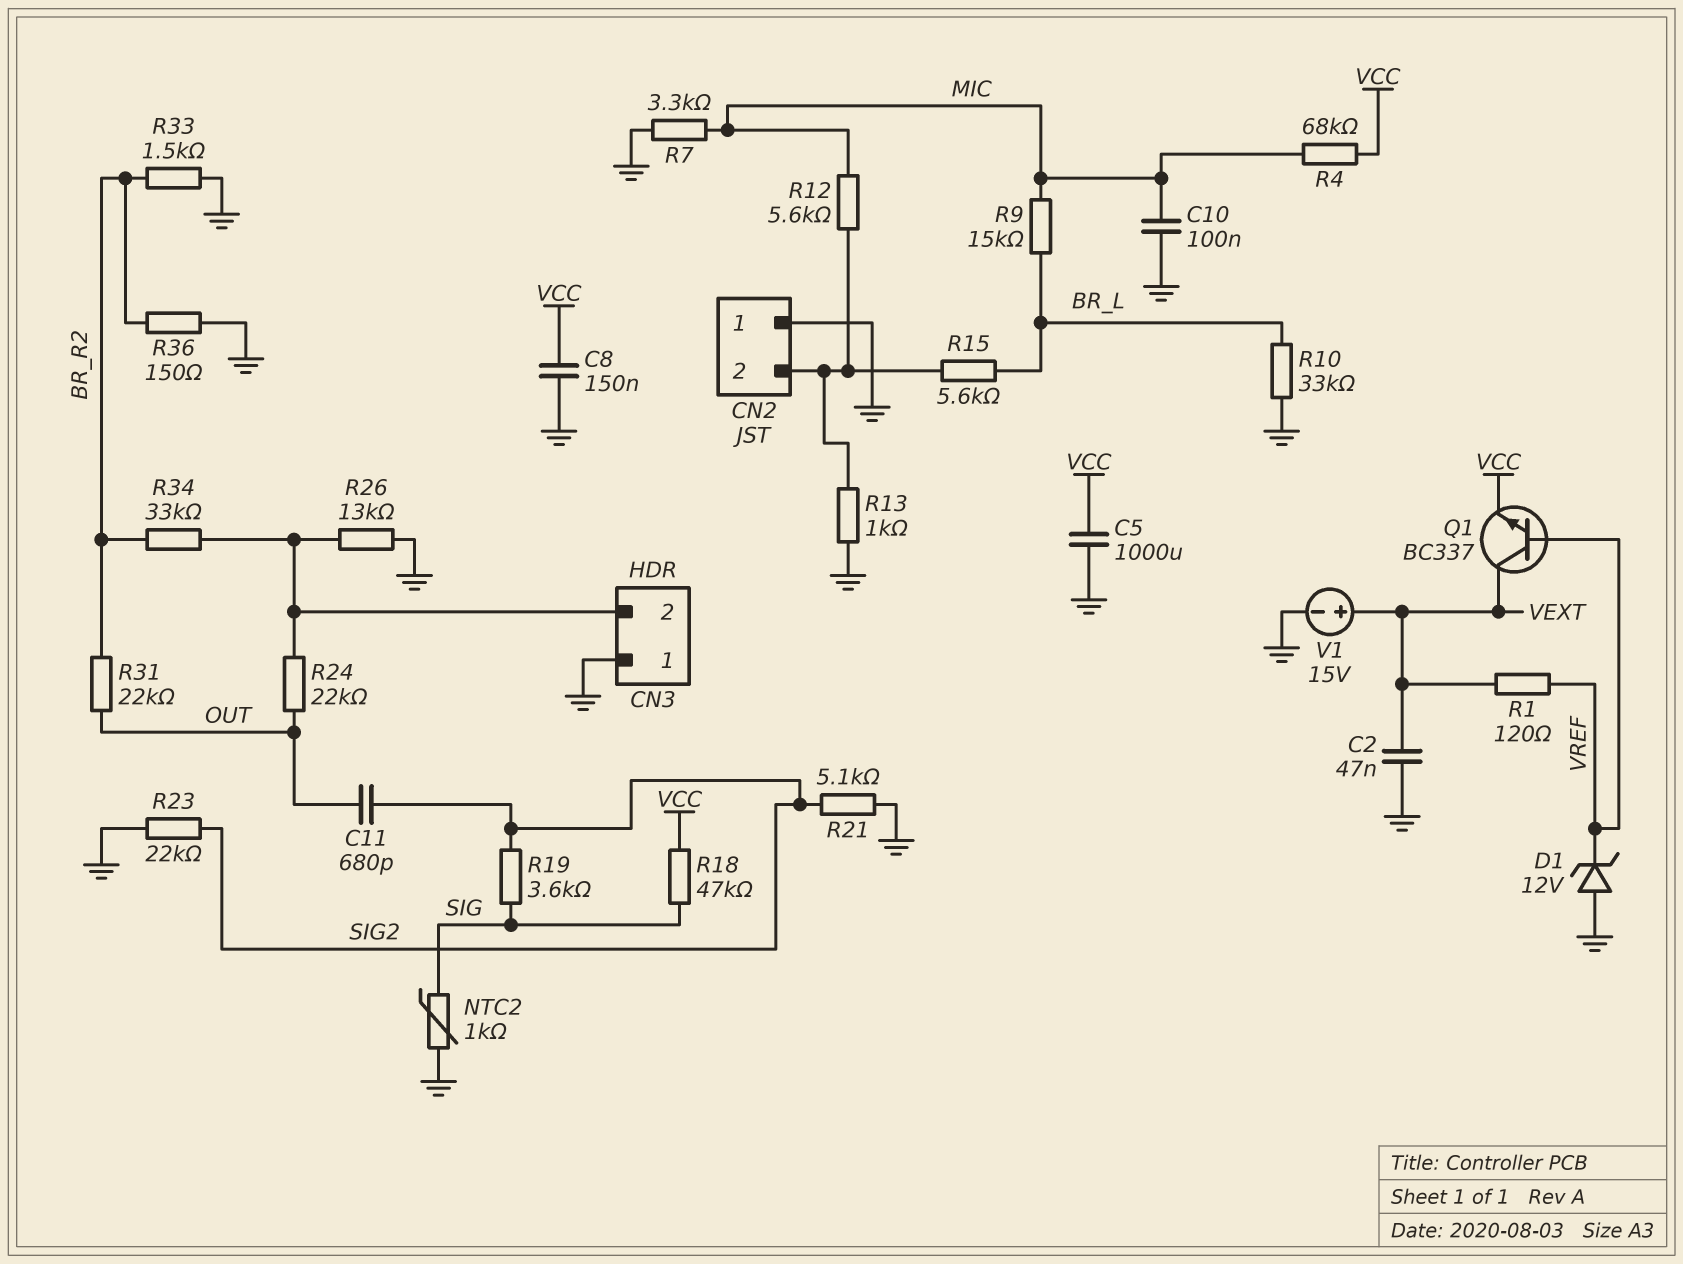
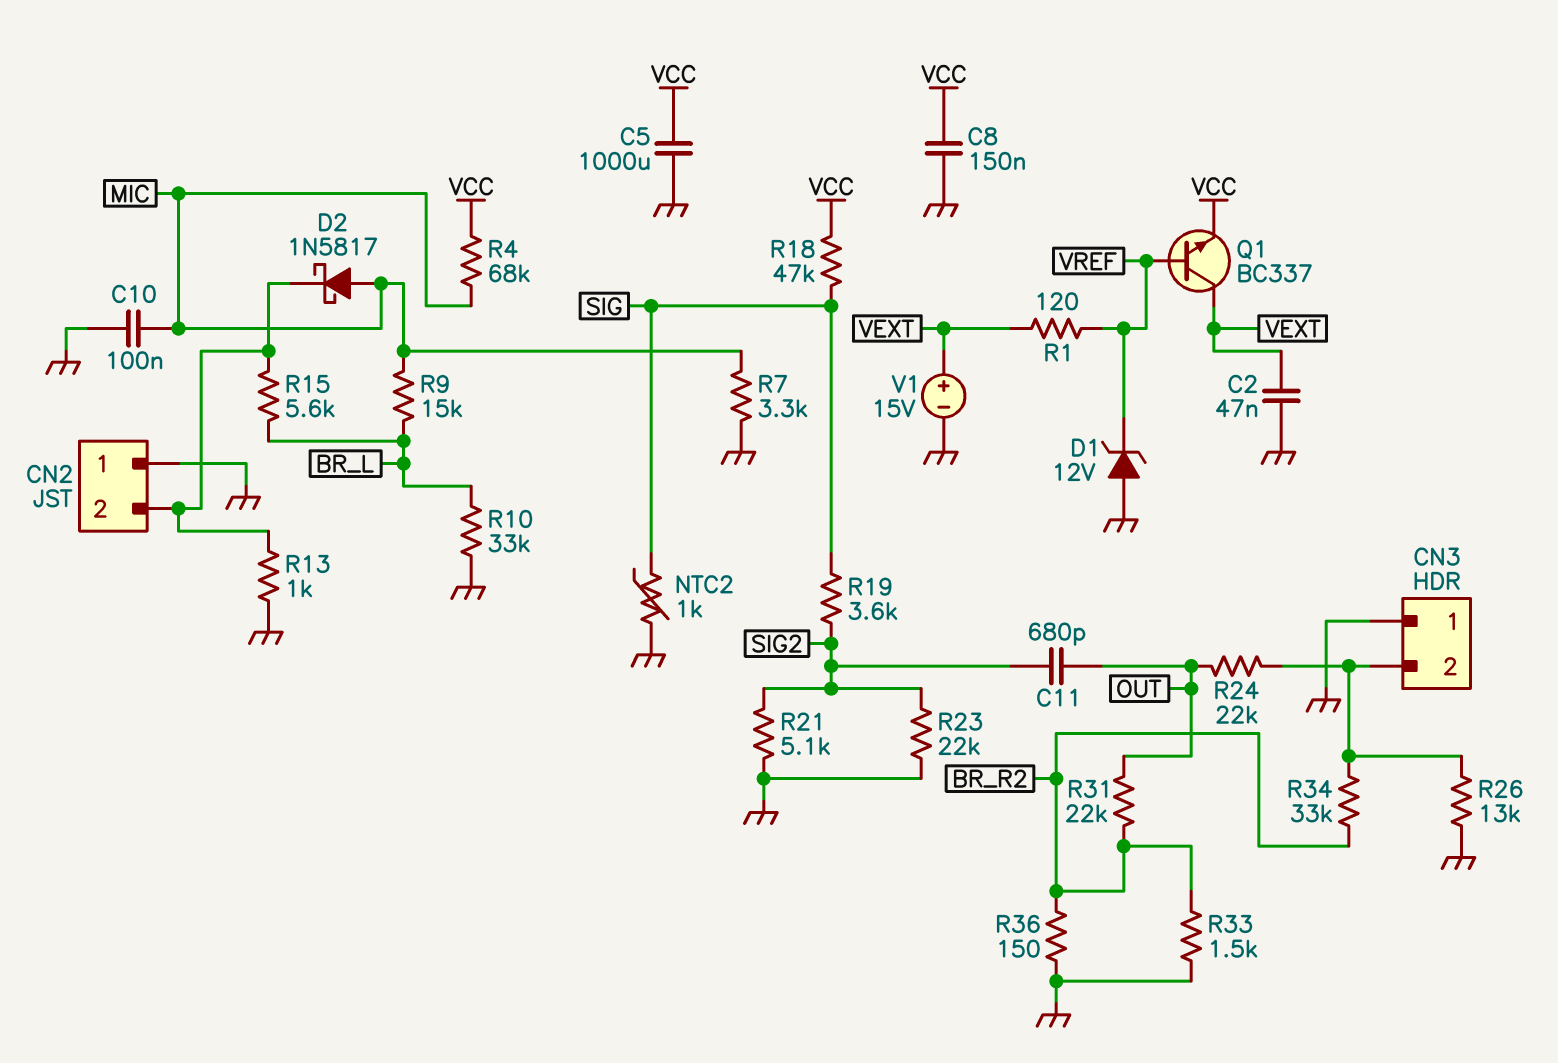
D2: none -> schottky 1N5817 (A MIC, K CN2/2)
R12: 5.6k (CN2/2, MIC) -> none

